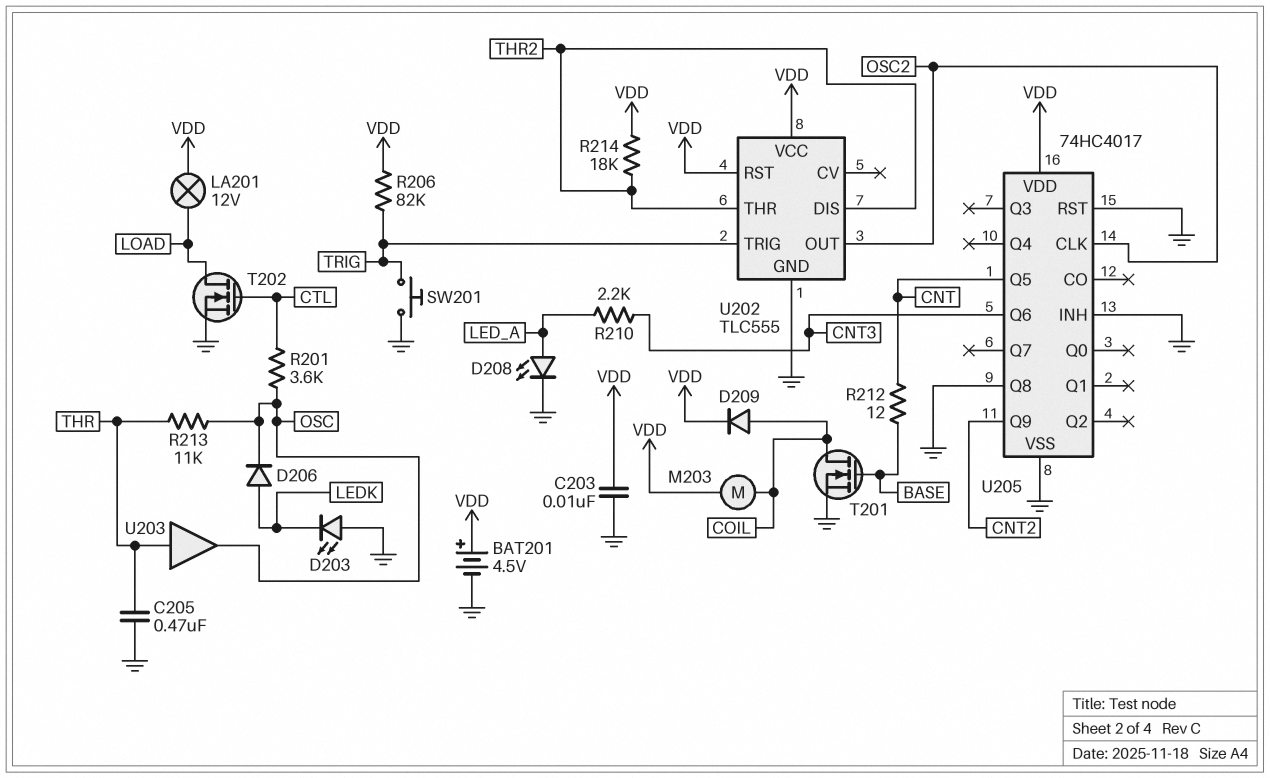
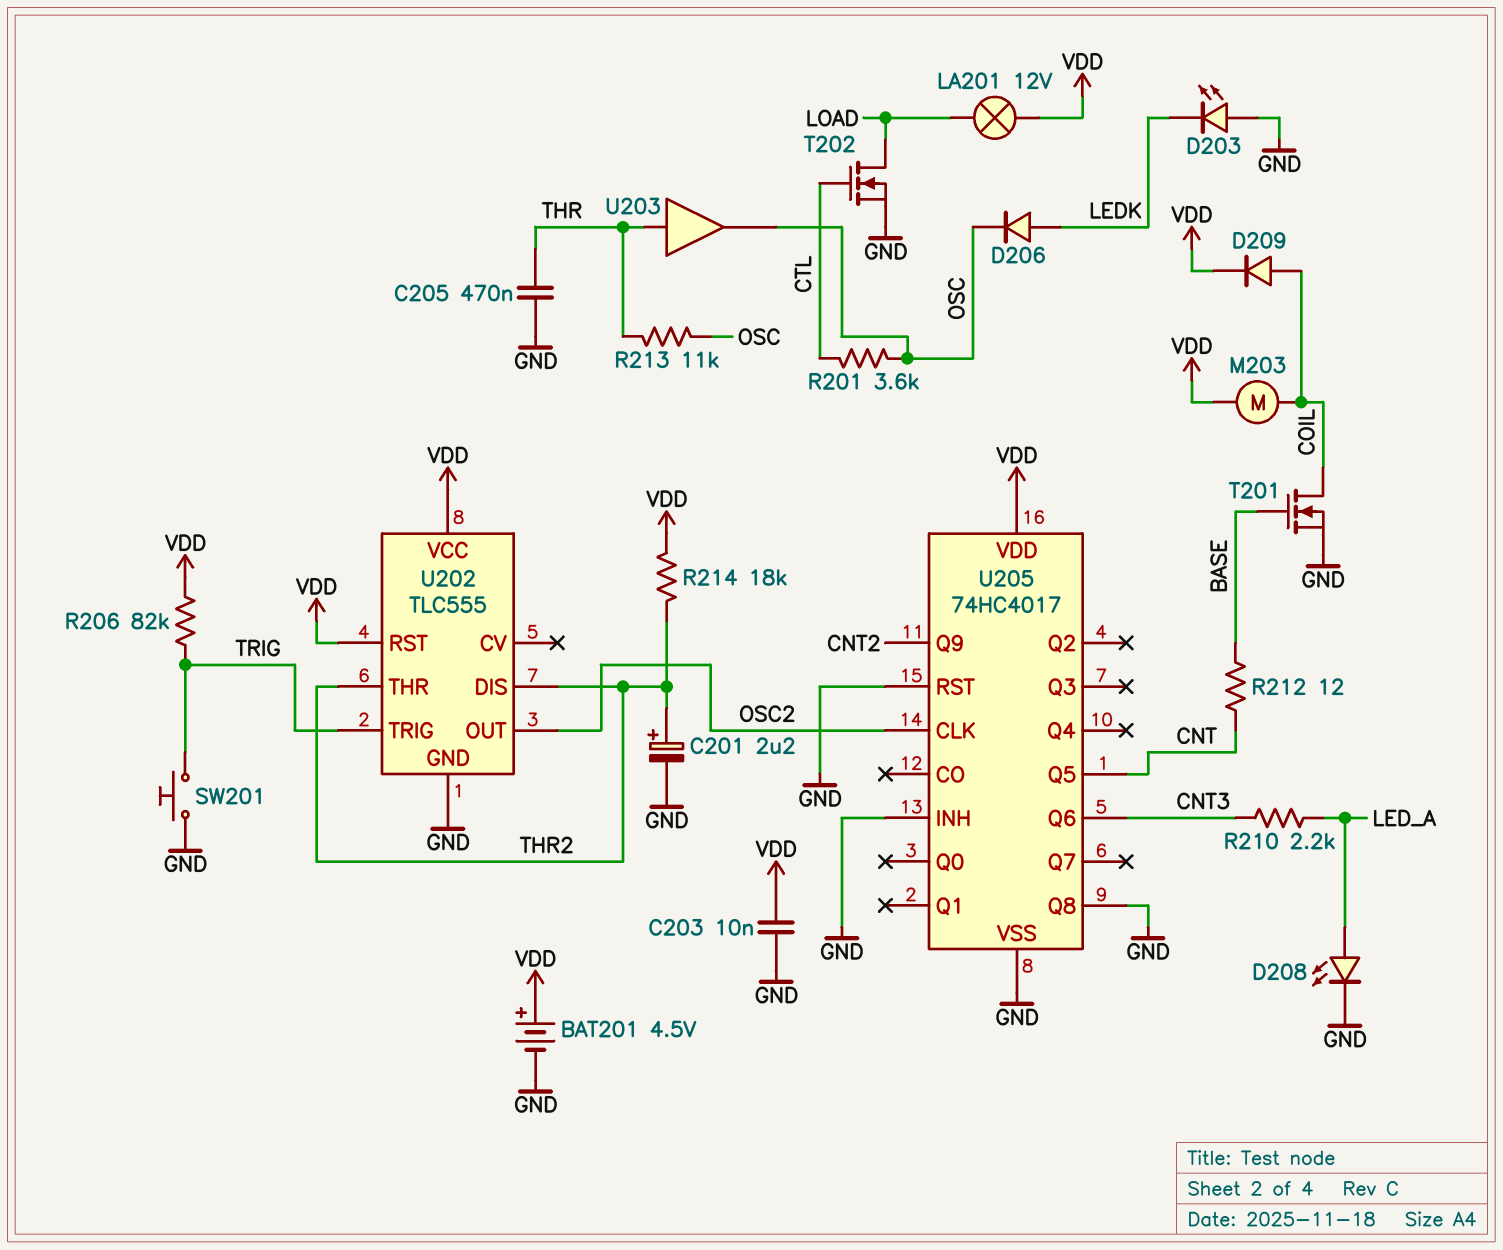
C201: none -> 2.2uF (plus THR2, minus GND)

